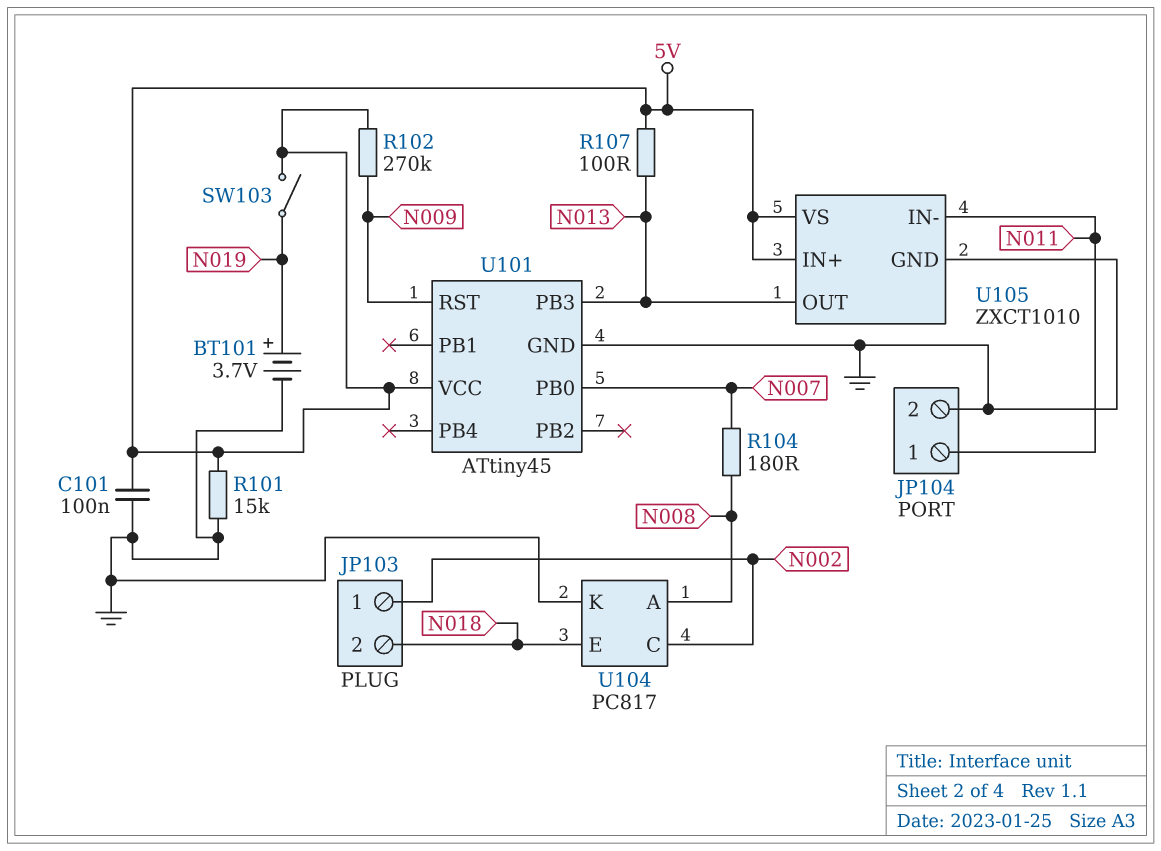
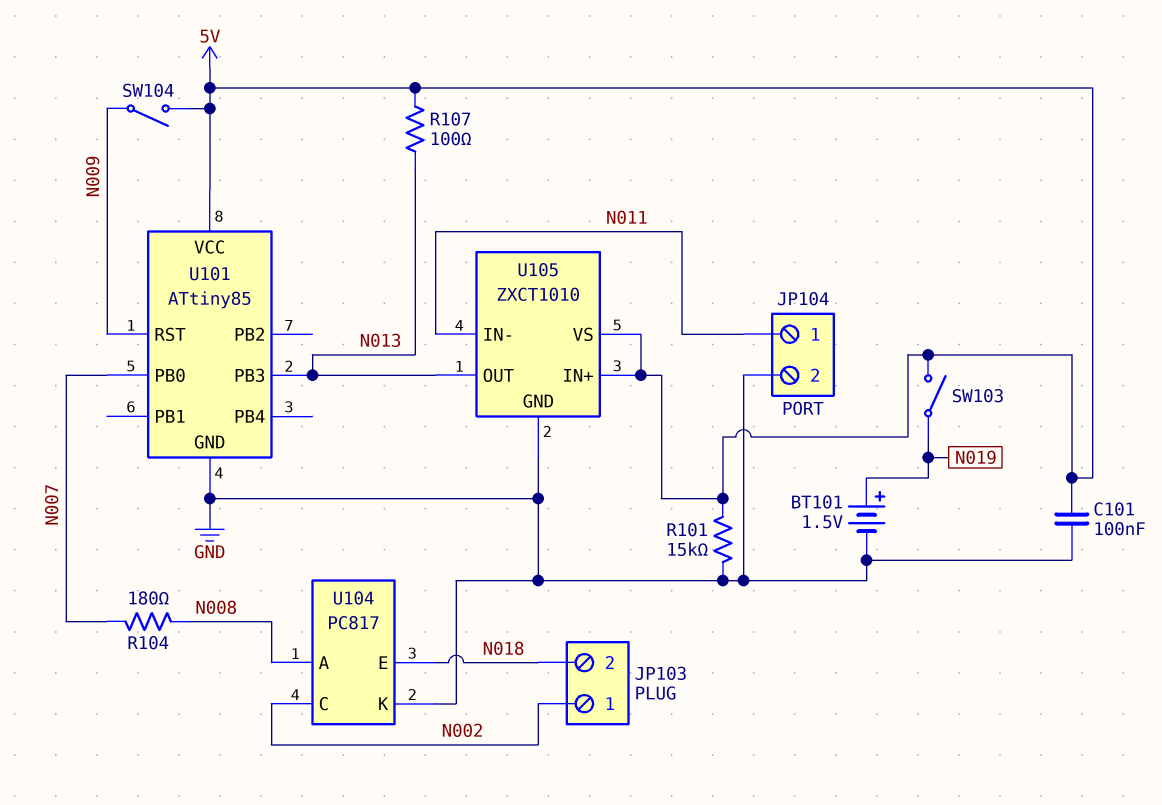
BT101: 3.7V (plus N019, minus GND) -> 1.5V (plus N019, minus GND)
R102: 270k (5V, N009) -> none
SW104: none -> switch (5V, N009)
U101: ATtiny45 -> ATtiny85

